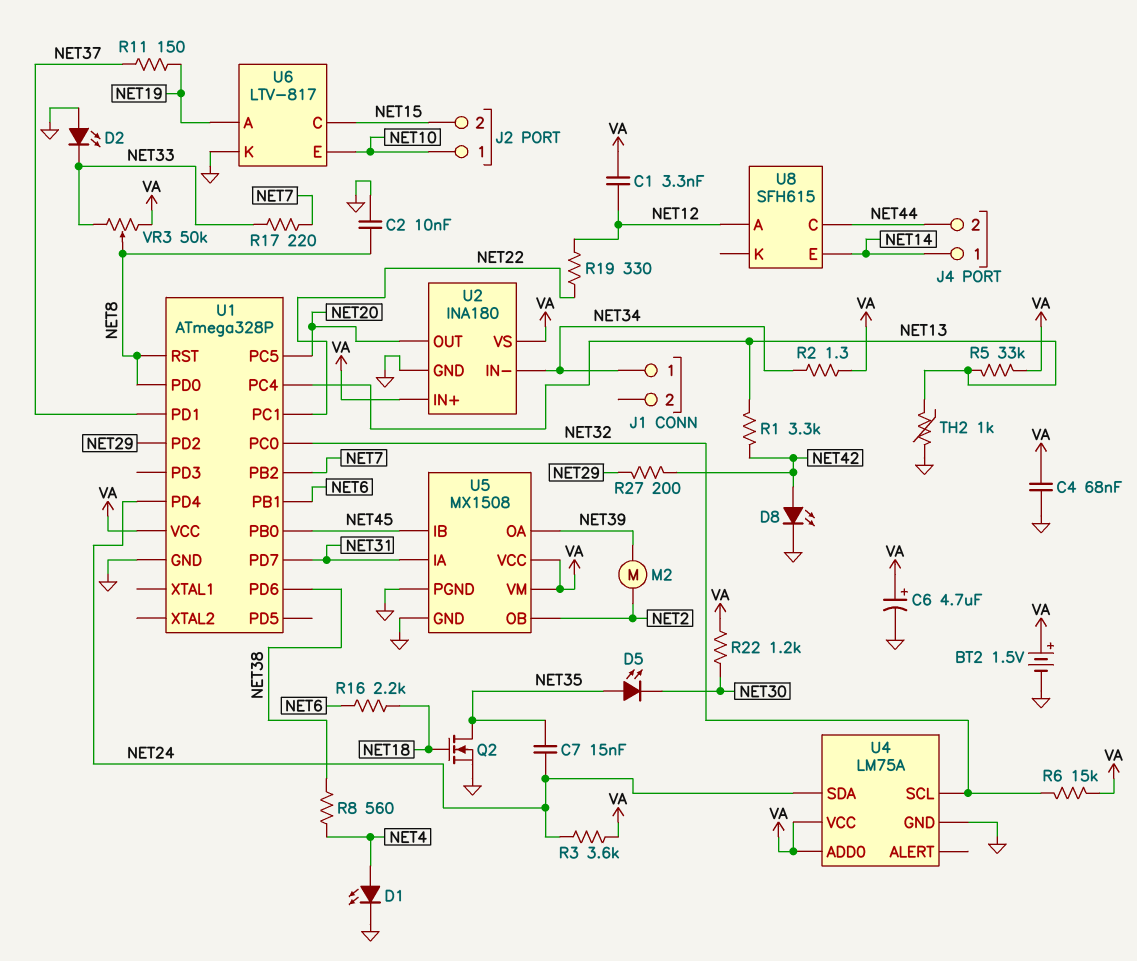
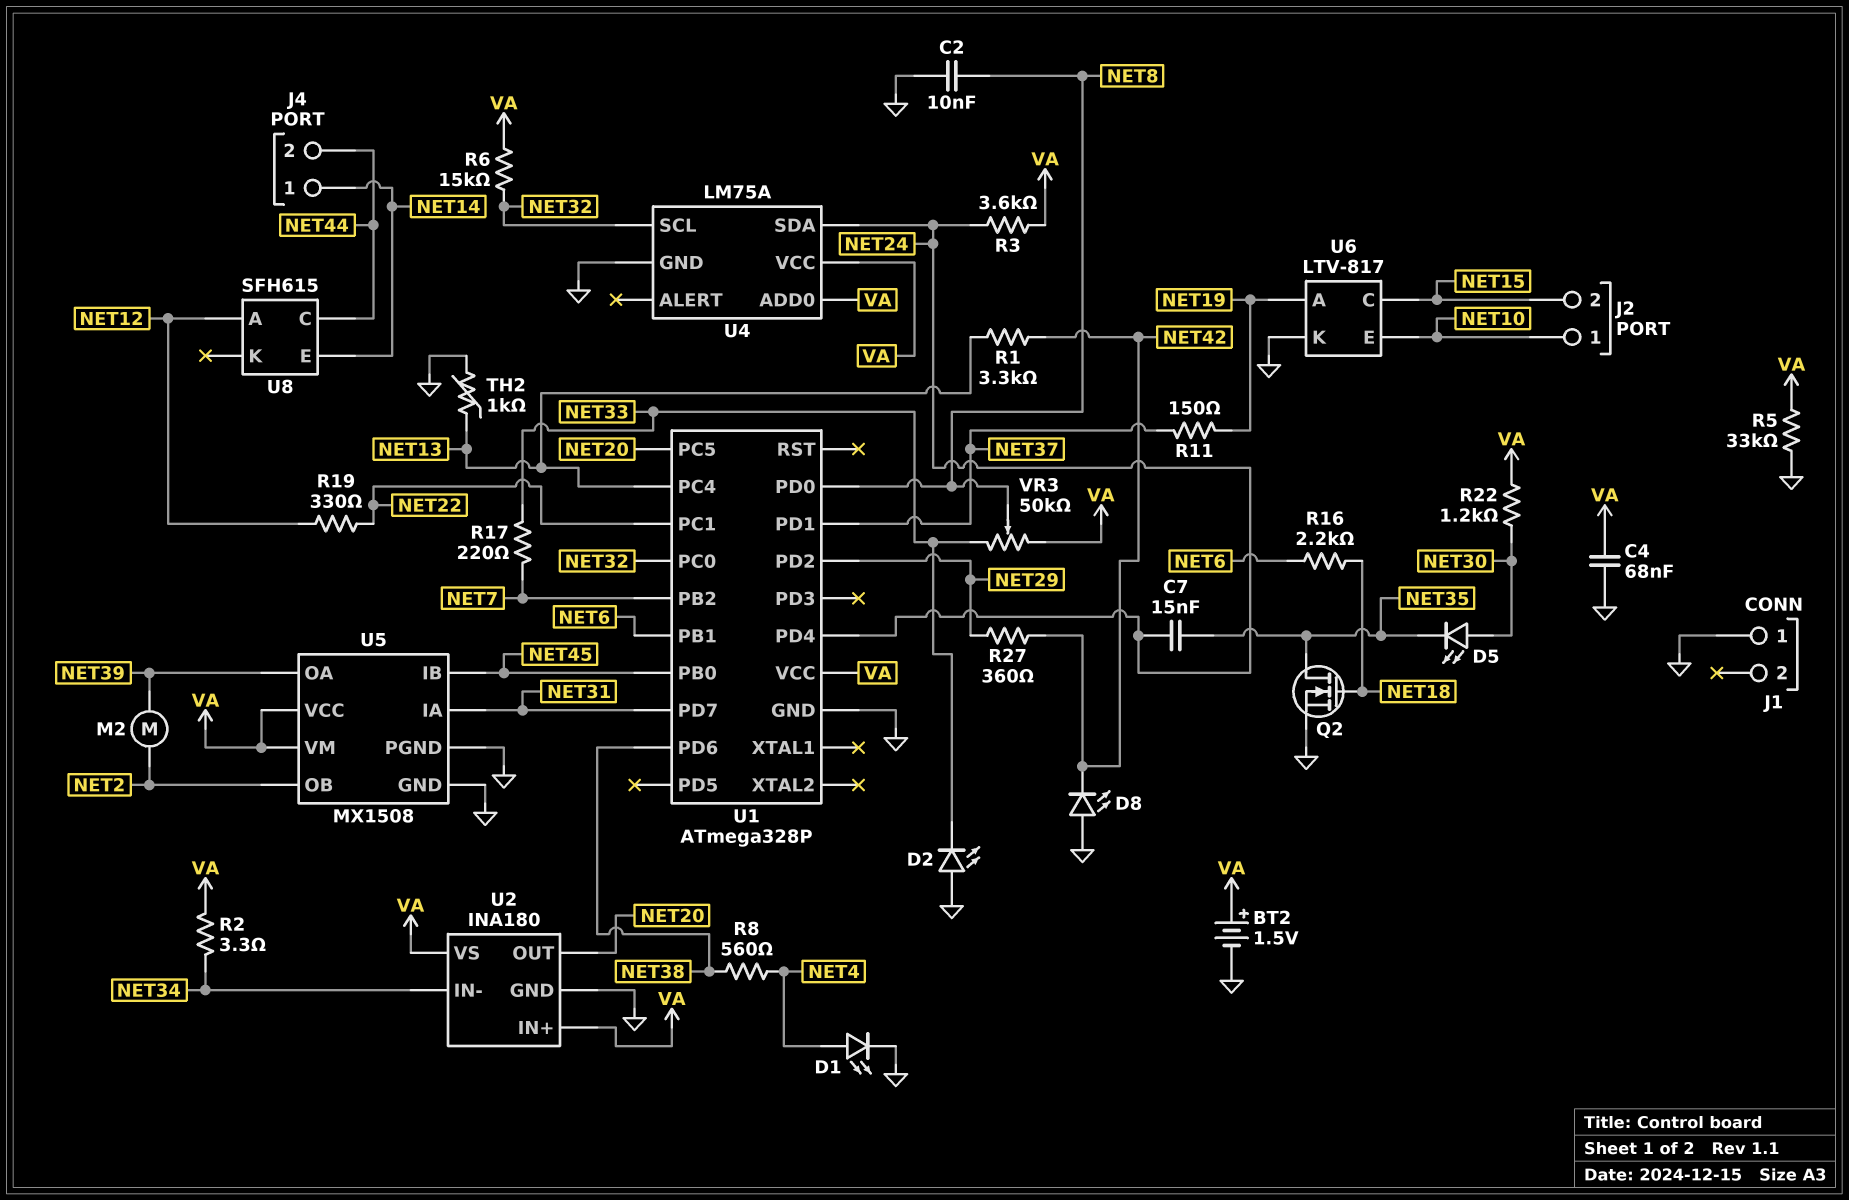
C1: 3.3nF (NET12, VA) -> none
C6: 4.7uF (plus VA, minus GND) -> none
D5: LED (A NET35, K NET30) -> LED (A NET30, K NET35)
D8: LED (A NET42, K GND) -> LED (A GND, K NET42)
J1 pin 1: NET34 -> GND
R2: 1.3 (NET34, VA) -> 3.3 (NET34, VA)
R5: 33k (NET13, VA) -> 33k (GND, VA)
R27: 200 (NET29, NET42) -> 360 (NET29, NET42)
U1 pin RST: NET8 -> none

